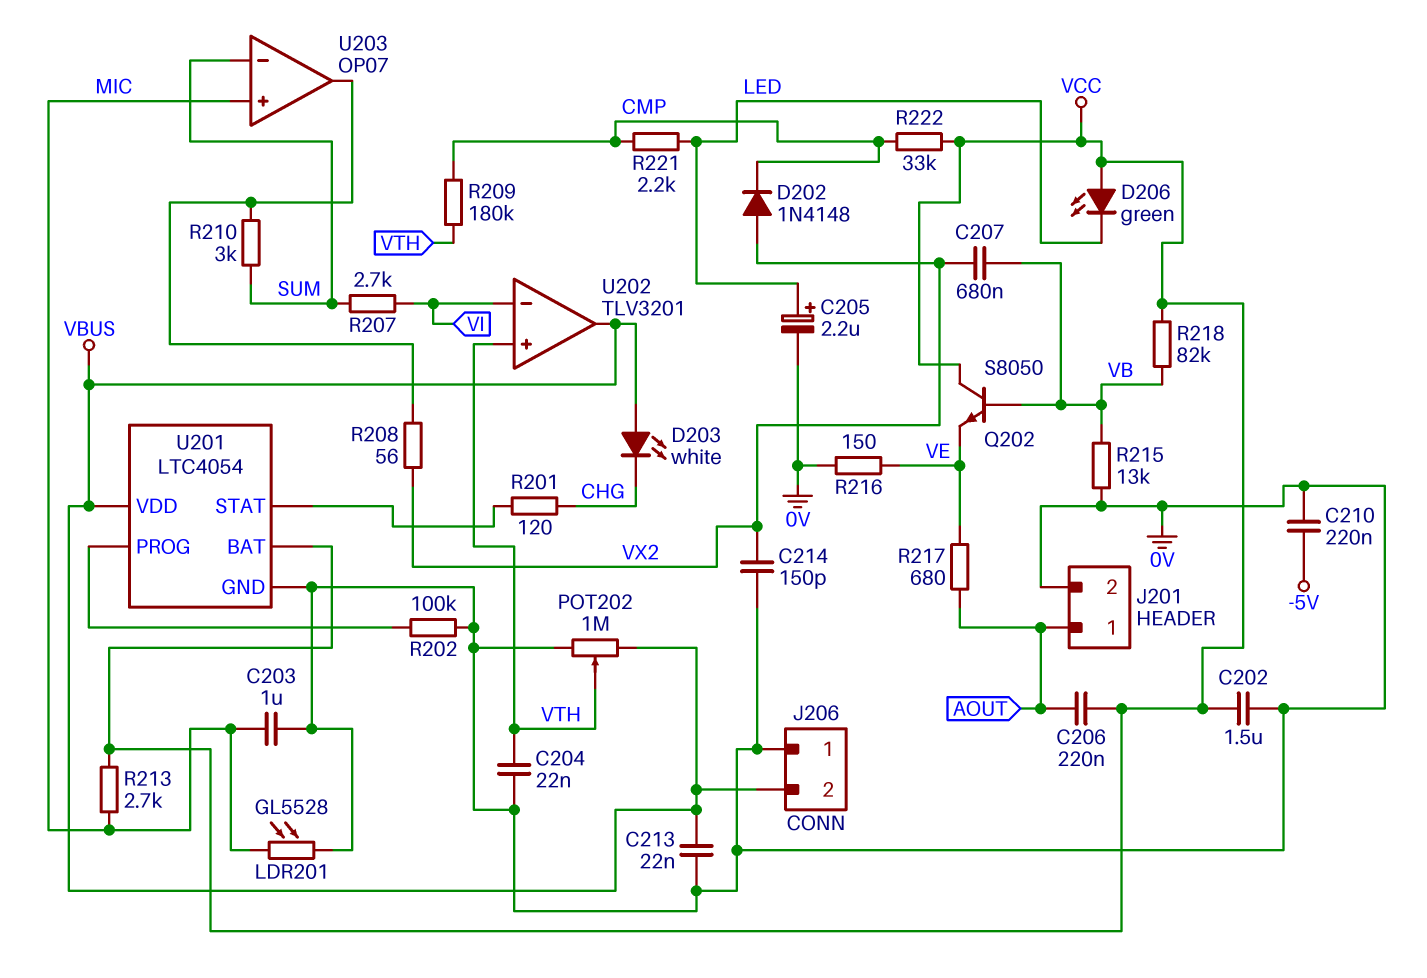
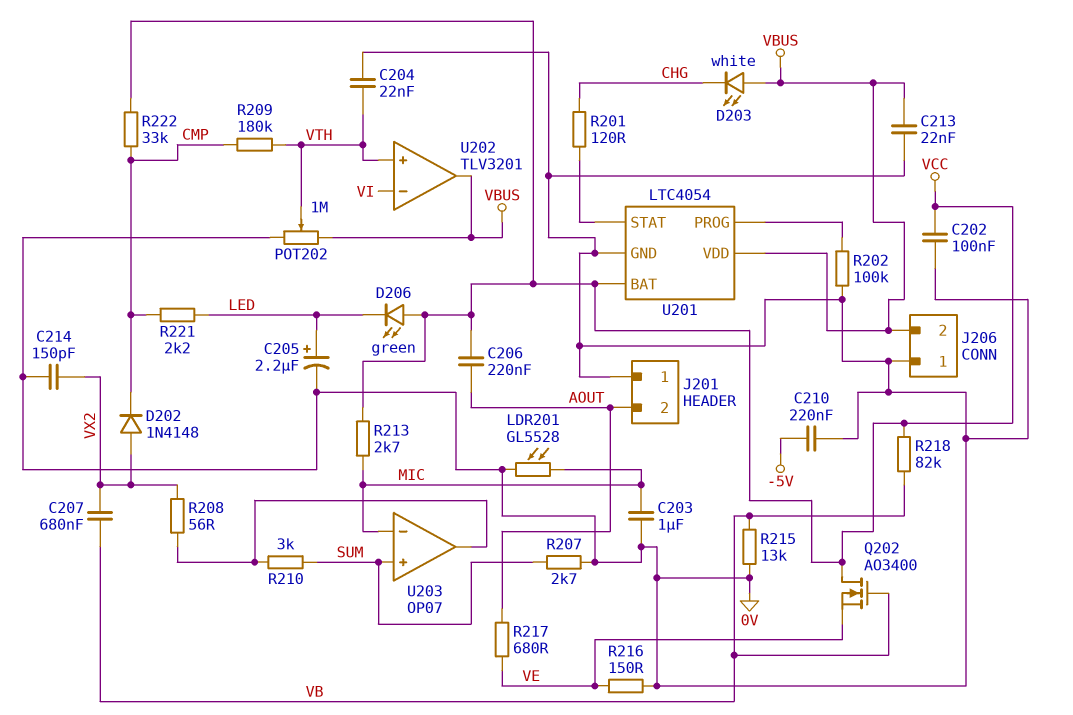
C202: 1.5uF (0V, VCC) -> 100nF (0V, VCC)
J201 pin 1: AOUT -> 0V
J201 pin 2: 0V -> AOUT
Q202: NPN S8050 (B VB, C VCC, E VE) -> NMOS AO3400 (G VB, D VCC, S VE)
R207: 2.7k (SUM, VI) -> 2.7k (0V, SUM)
U203 pin in+: MIC -> SUM
U203 pin in-: SUM -> MIC

